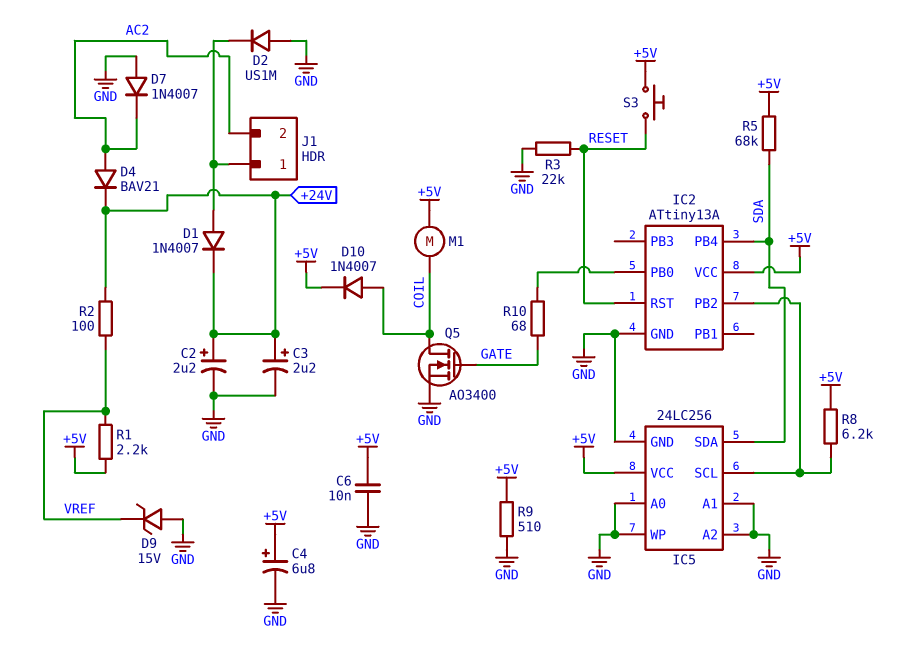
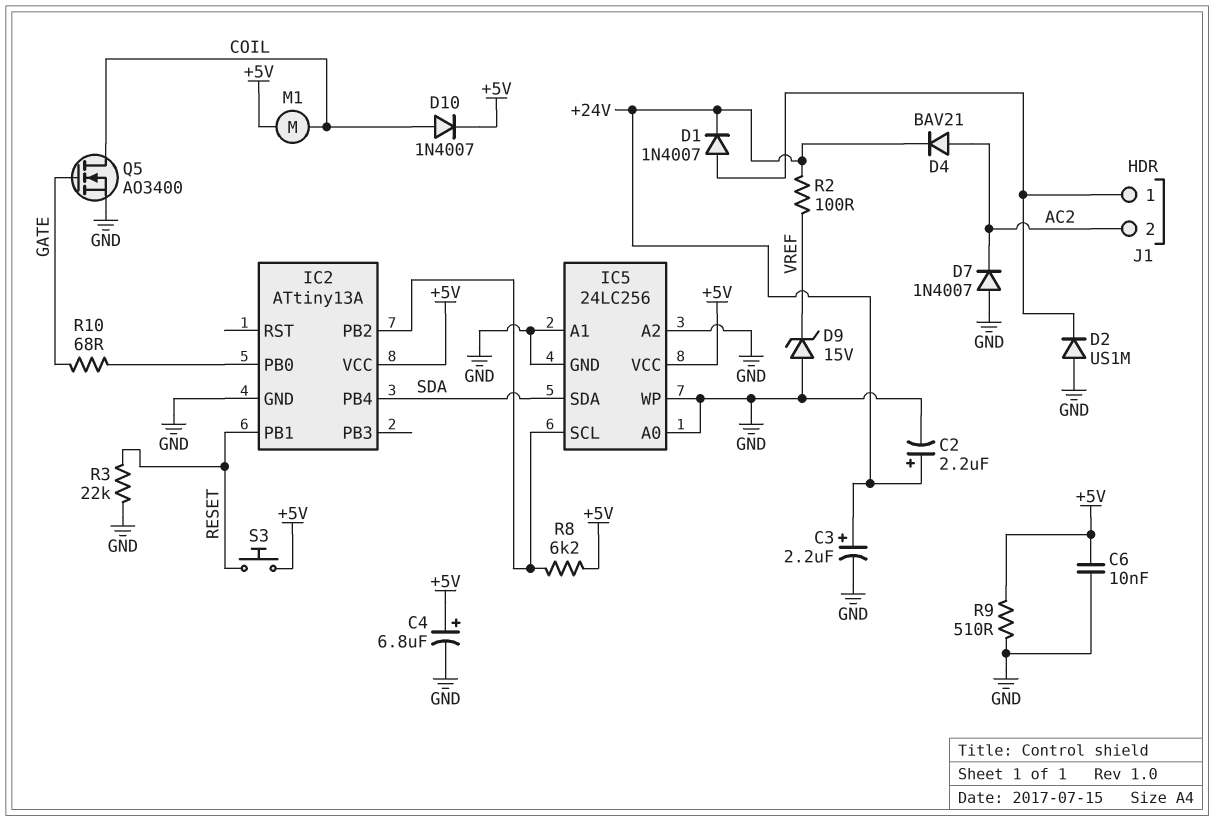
IC2 pin PB1: none -> RESET
IC2 pin RST: RESET -> none
R1: 2.2k (+5V, VREF) -> none
R5: 68k (+5V, SDA) -> none

